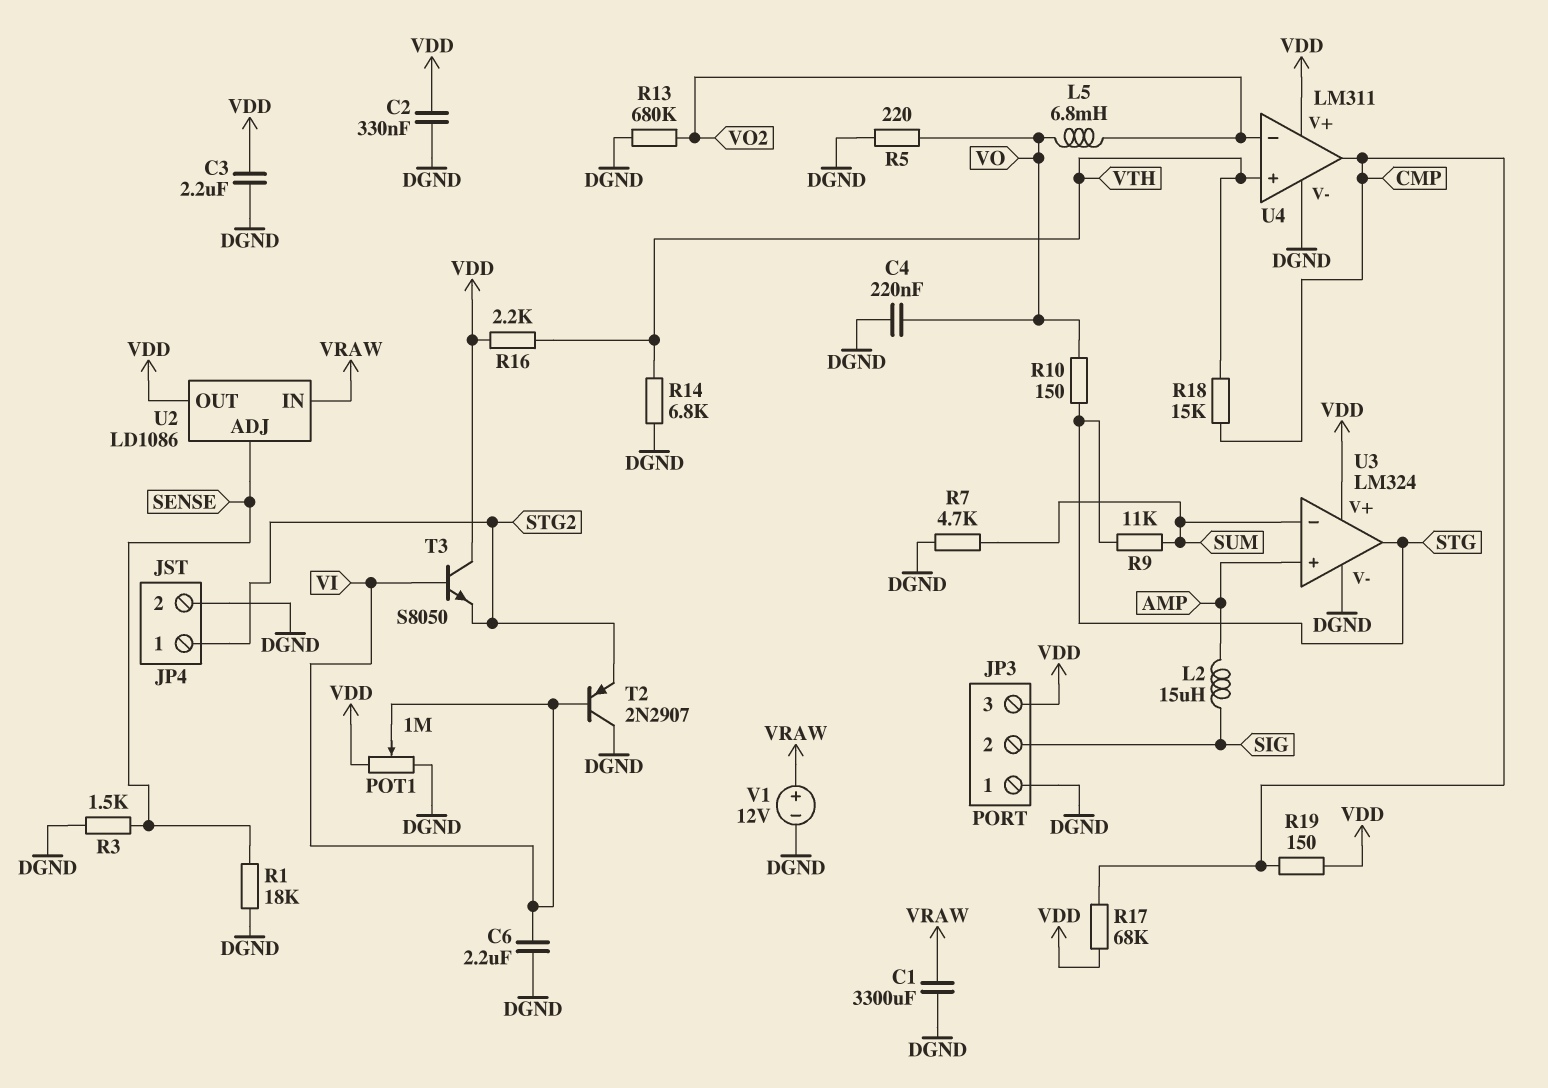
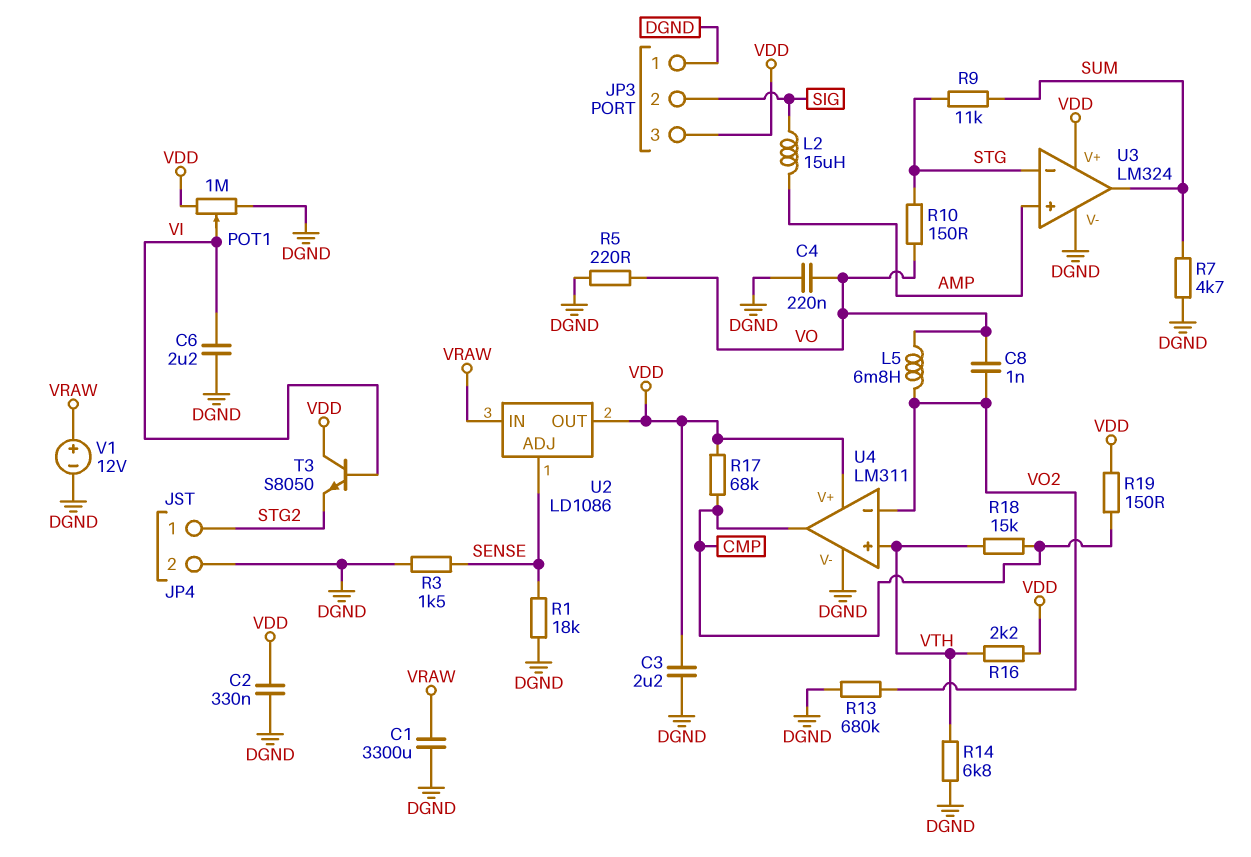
C8: none -> 1nF (VO, VO2)
T2: PNP 2N2907 (B VI, C DGND, E STG2) -> none
U3 pin in-: SUM -> STG
U3 pin out: STG -> SUM

